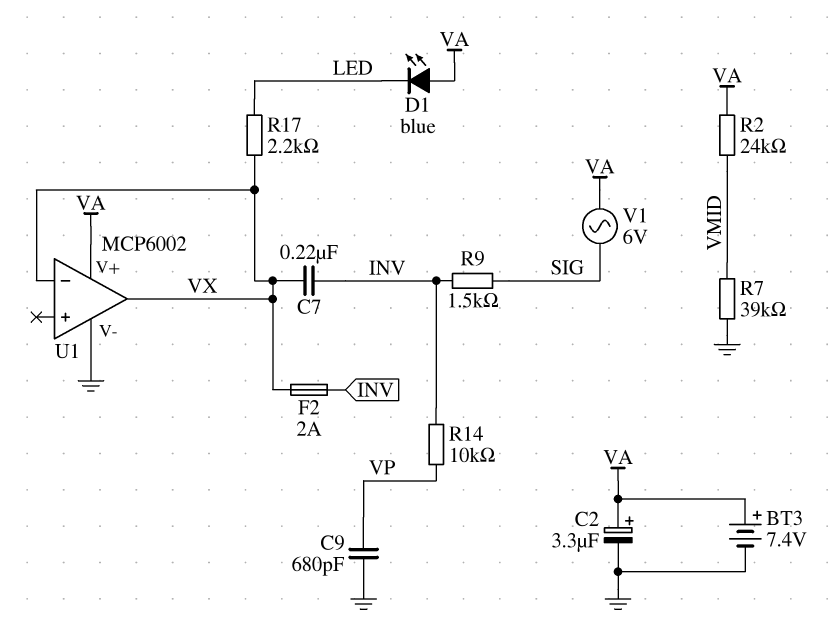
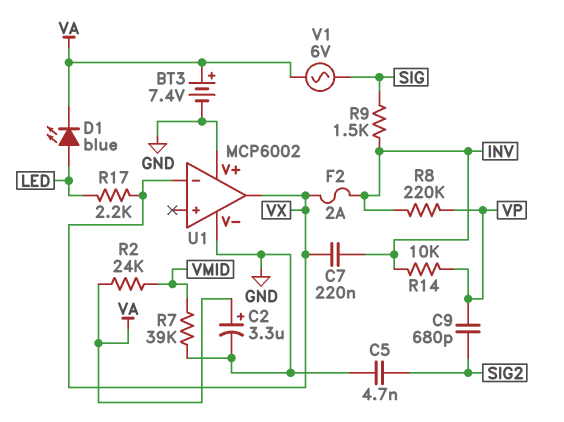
C5: none -> 4.7nF (GND, SIG2)
C9: 680pF (GND, VP) -> 680pF (SIG2, VP)
D1: LED blue (A VA, K LED) -> LED blue (A LED, K VA)
R8: none -> 220k (INV, VP)
U1 pin V+: VA -> GND

